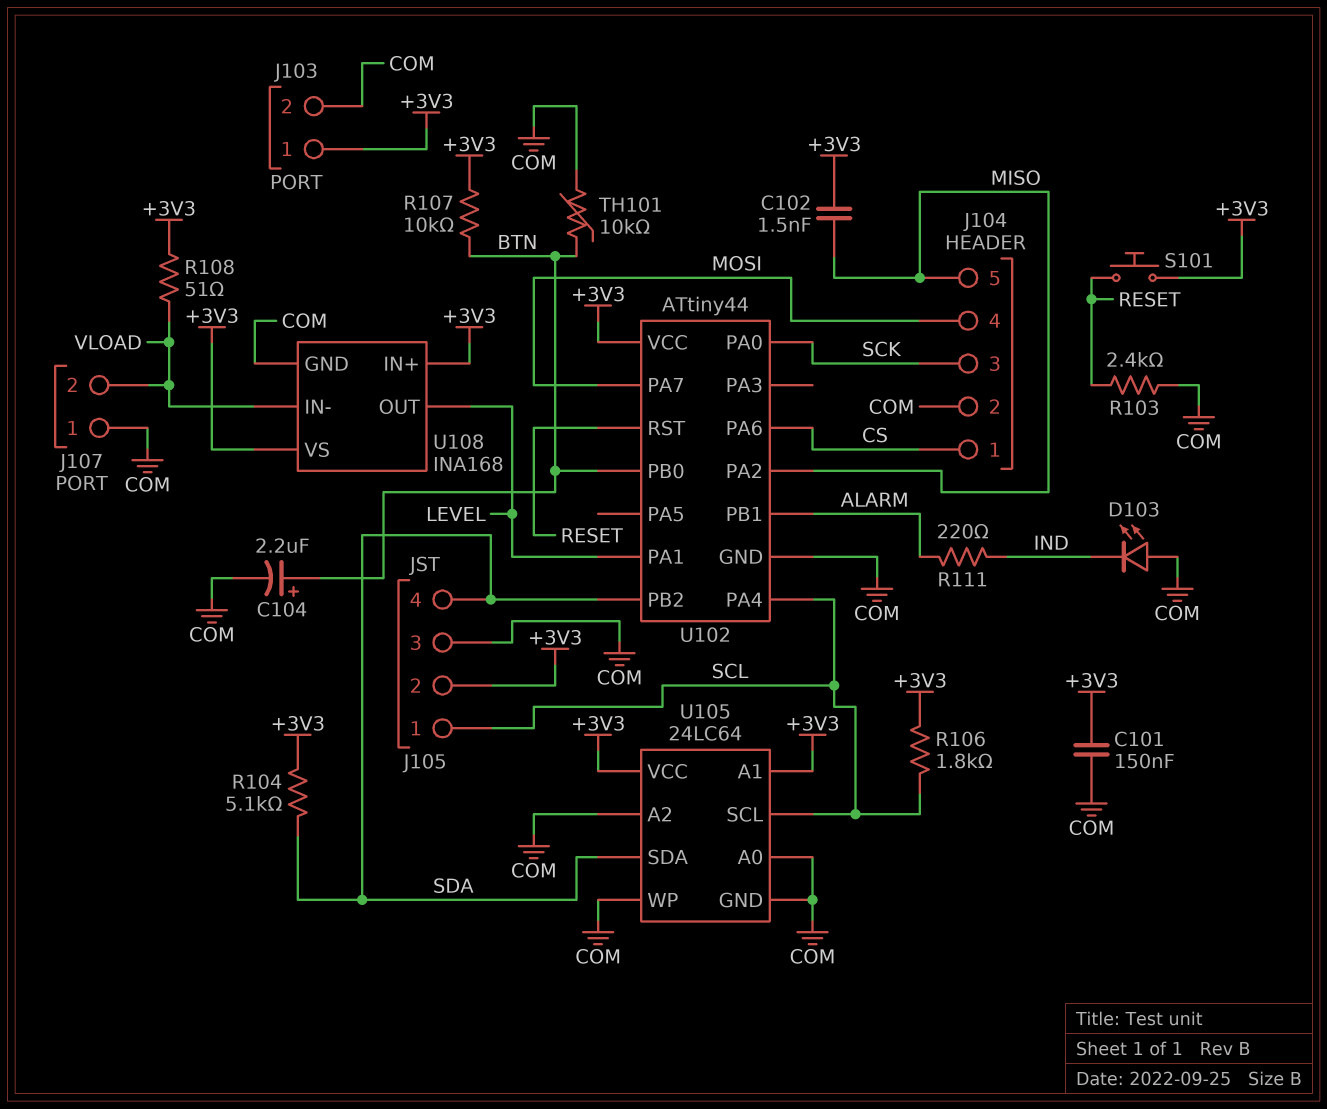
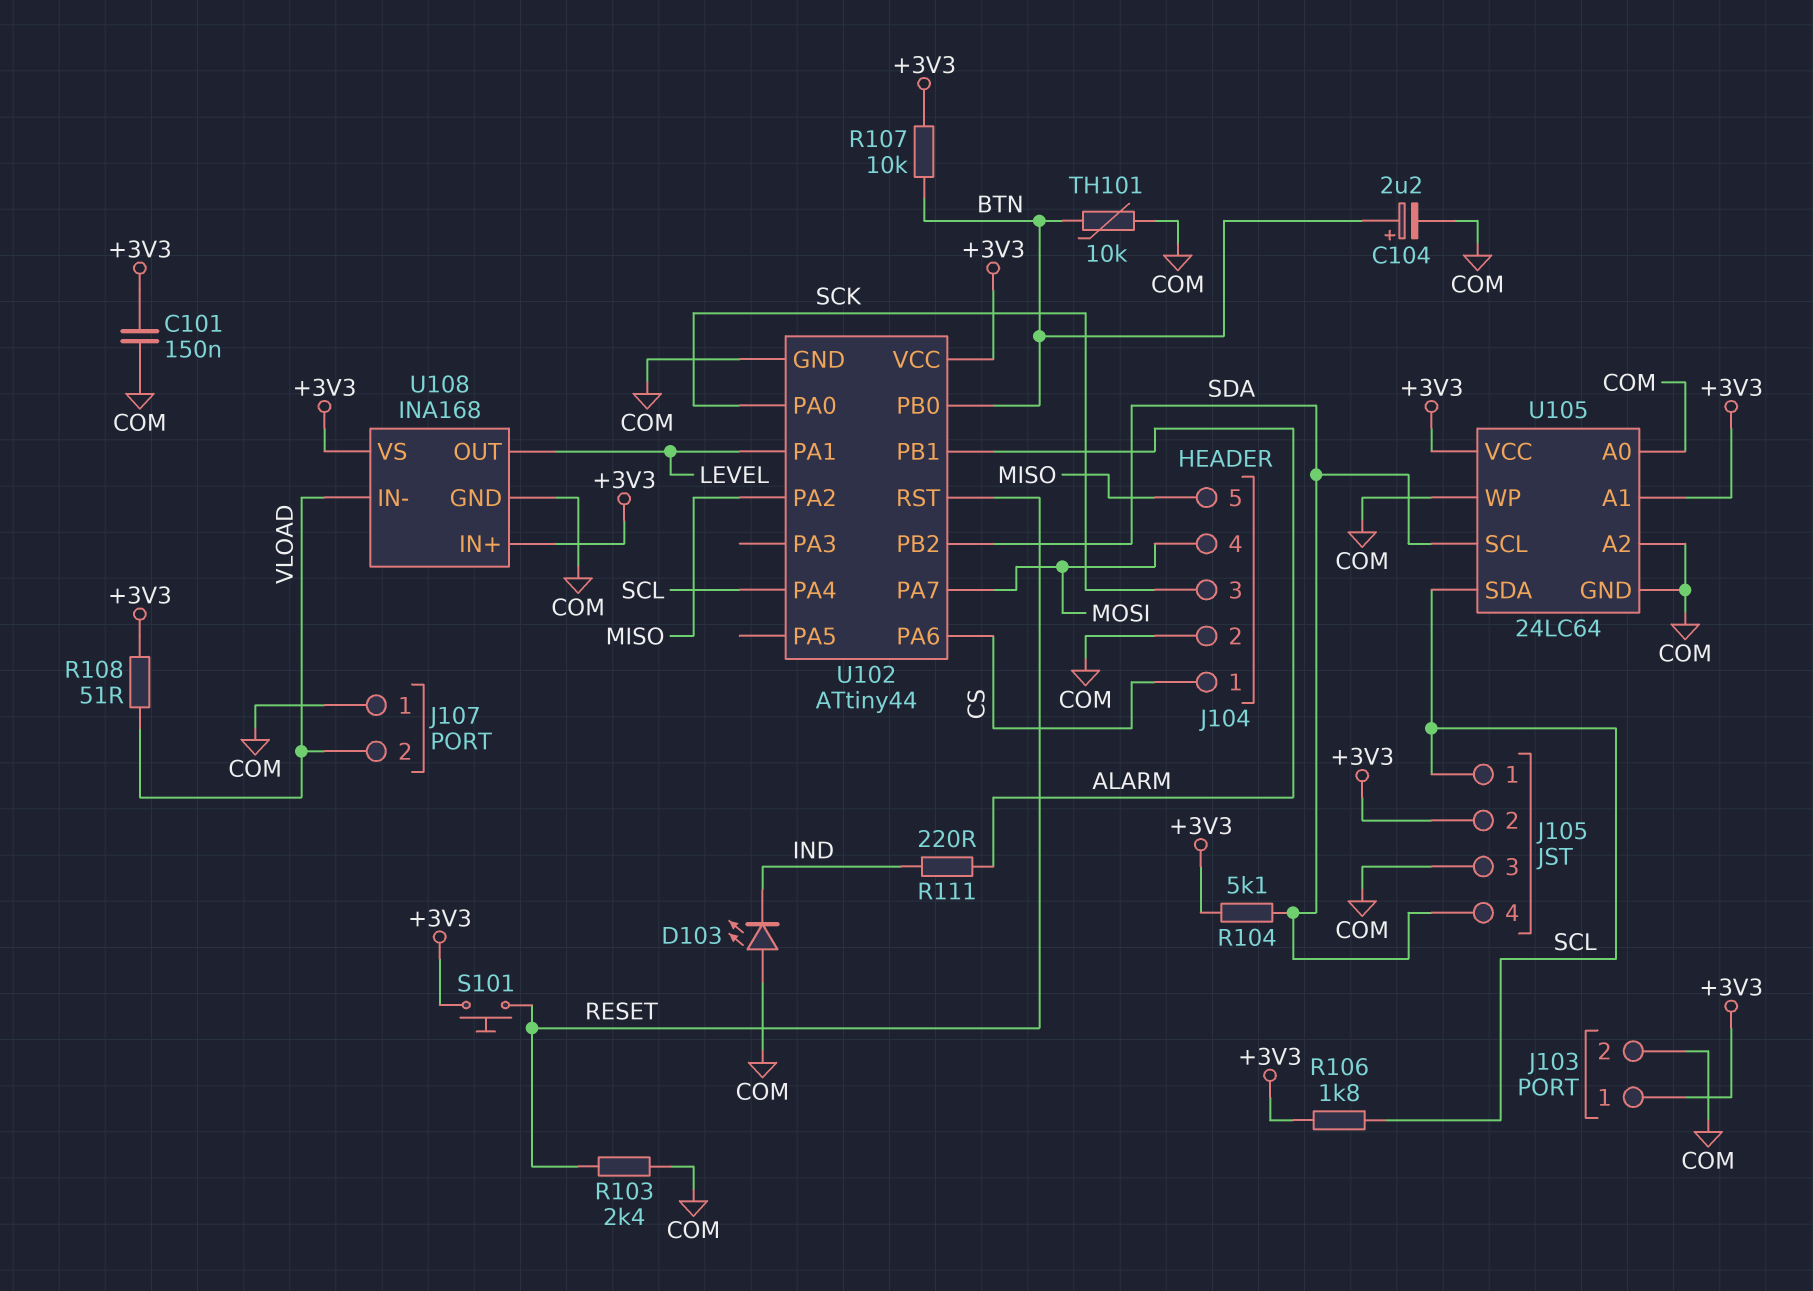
C102: 1.5nF (+3V3, MISO) -> none
U105 pin SCL: SCL -> SDA
U105 pin SDA: SDA -> SCL

